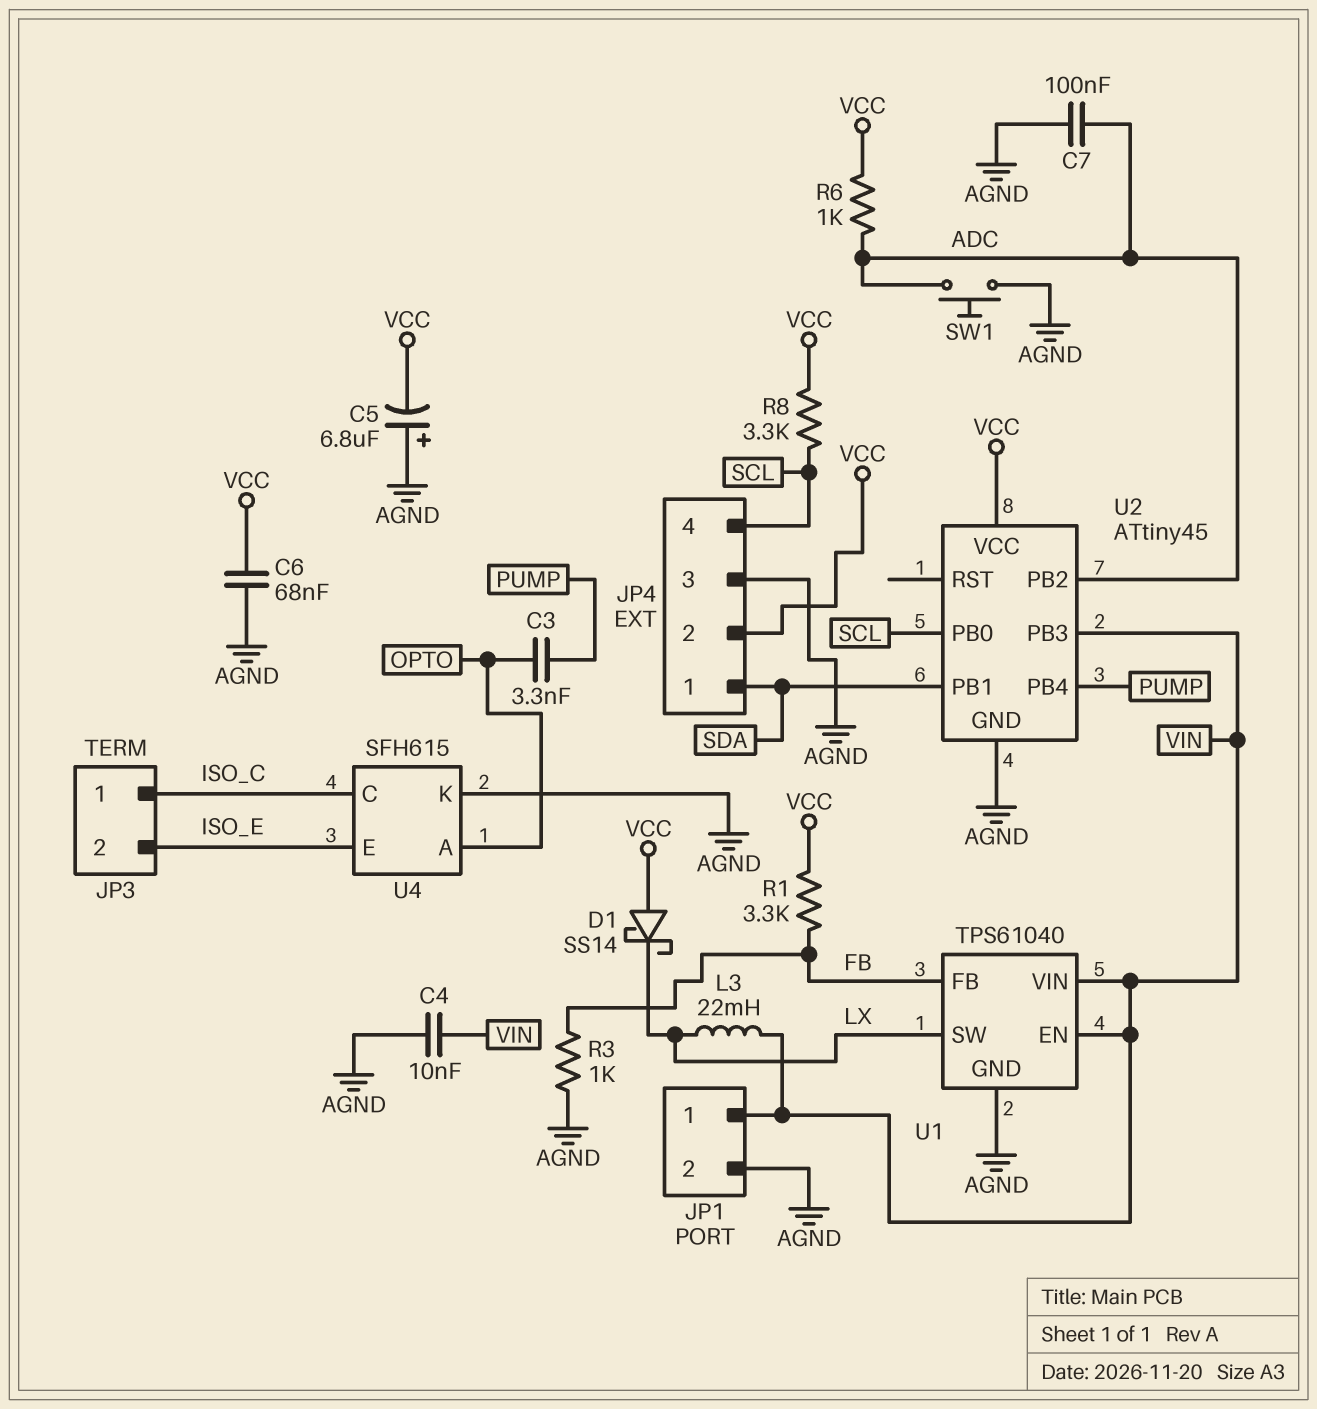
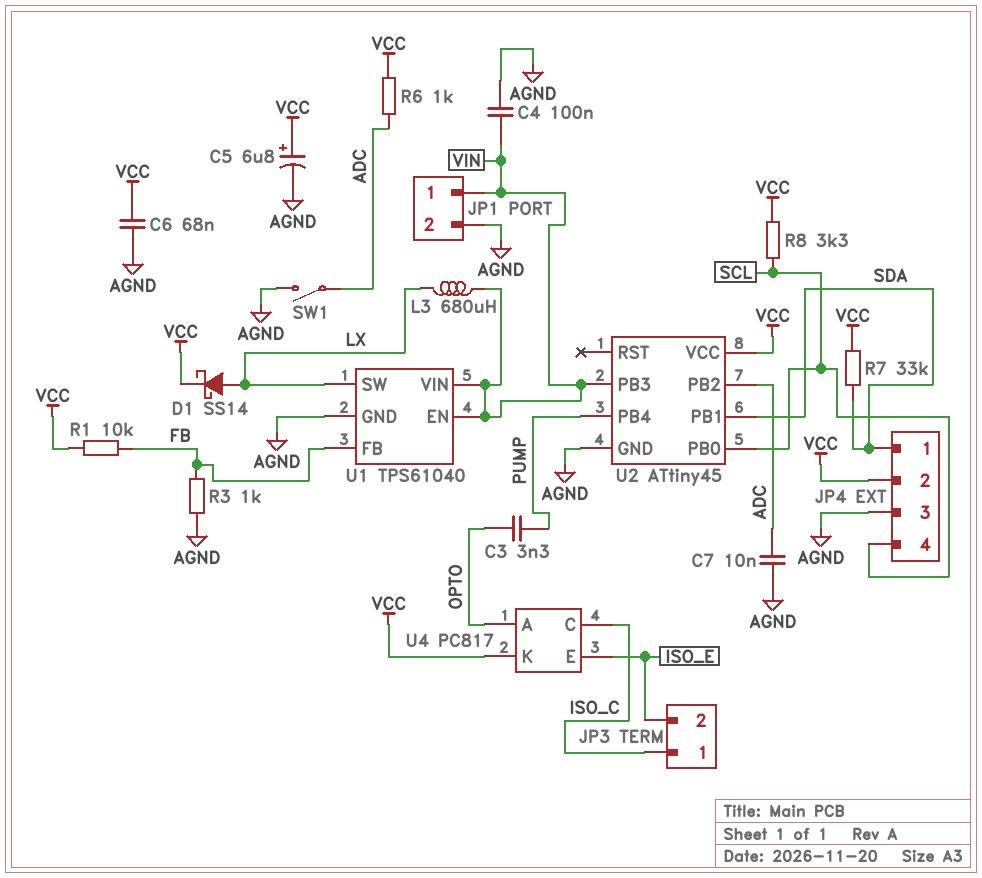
C4: 10nF (AGND, VIN) -> 100nF (AGND, VIN)
C5: 6.8uF (plus AGND, minus VCC) -> 6.8uF (plus VCC, minus AGND)
C7: 100nF (ADC, AGND) -> 10nF (ADC, AGND)
D1: schottky SS14 (A VCC, K LX) -> schottky SS14 (A LX, K VCC)
L3: 22mH (LX, VIN) -> 680uH (LX, VIN)
R1: 3.3k (FB, VCC) -> 10k (FB, VCC)
R7: none -> 33k (SDA, VCC)
SW1: button (ADC, AGND) -> switch (ADC, AGND)
U4: SFH615 -> PC817
U4 pin K: AGND -> VCC

